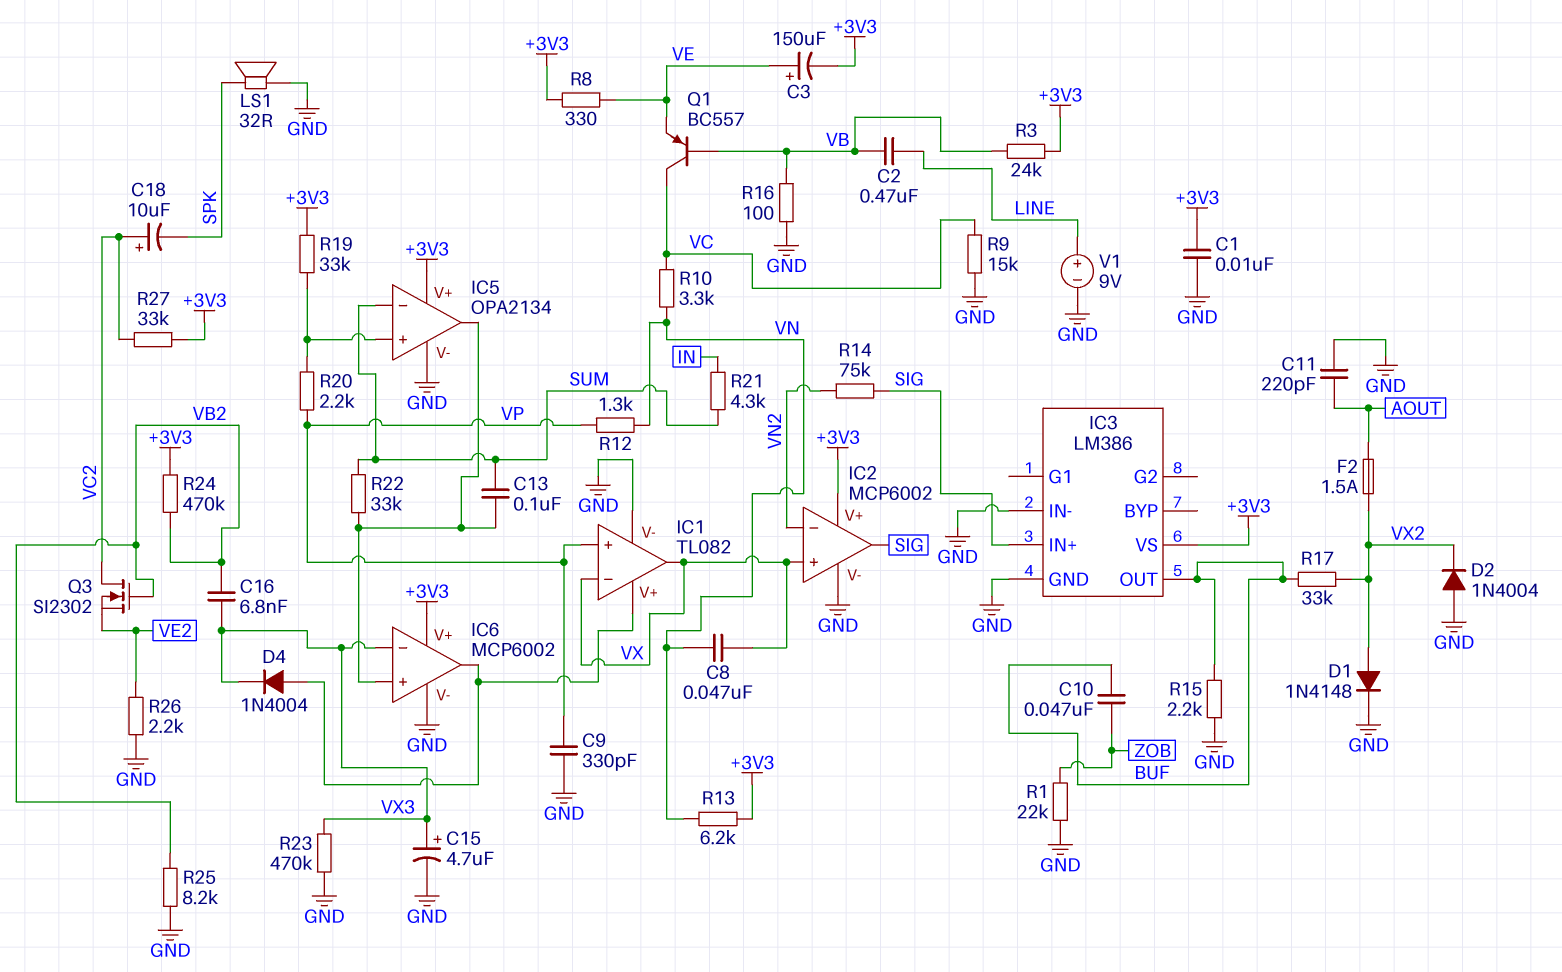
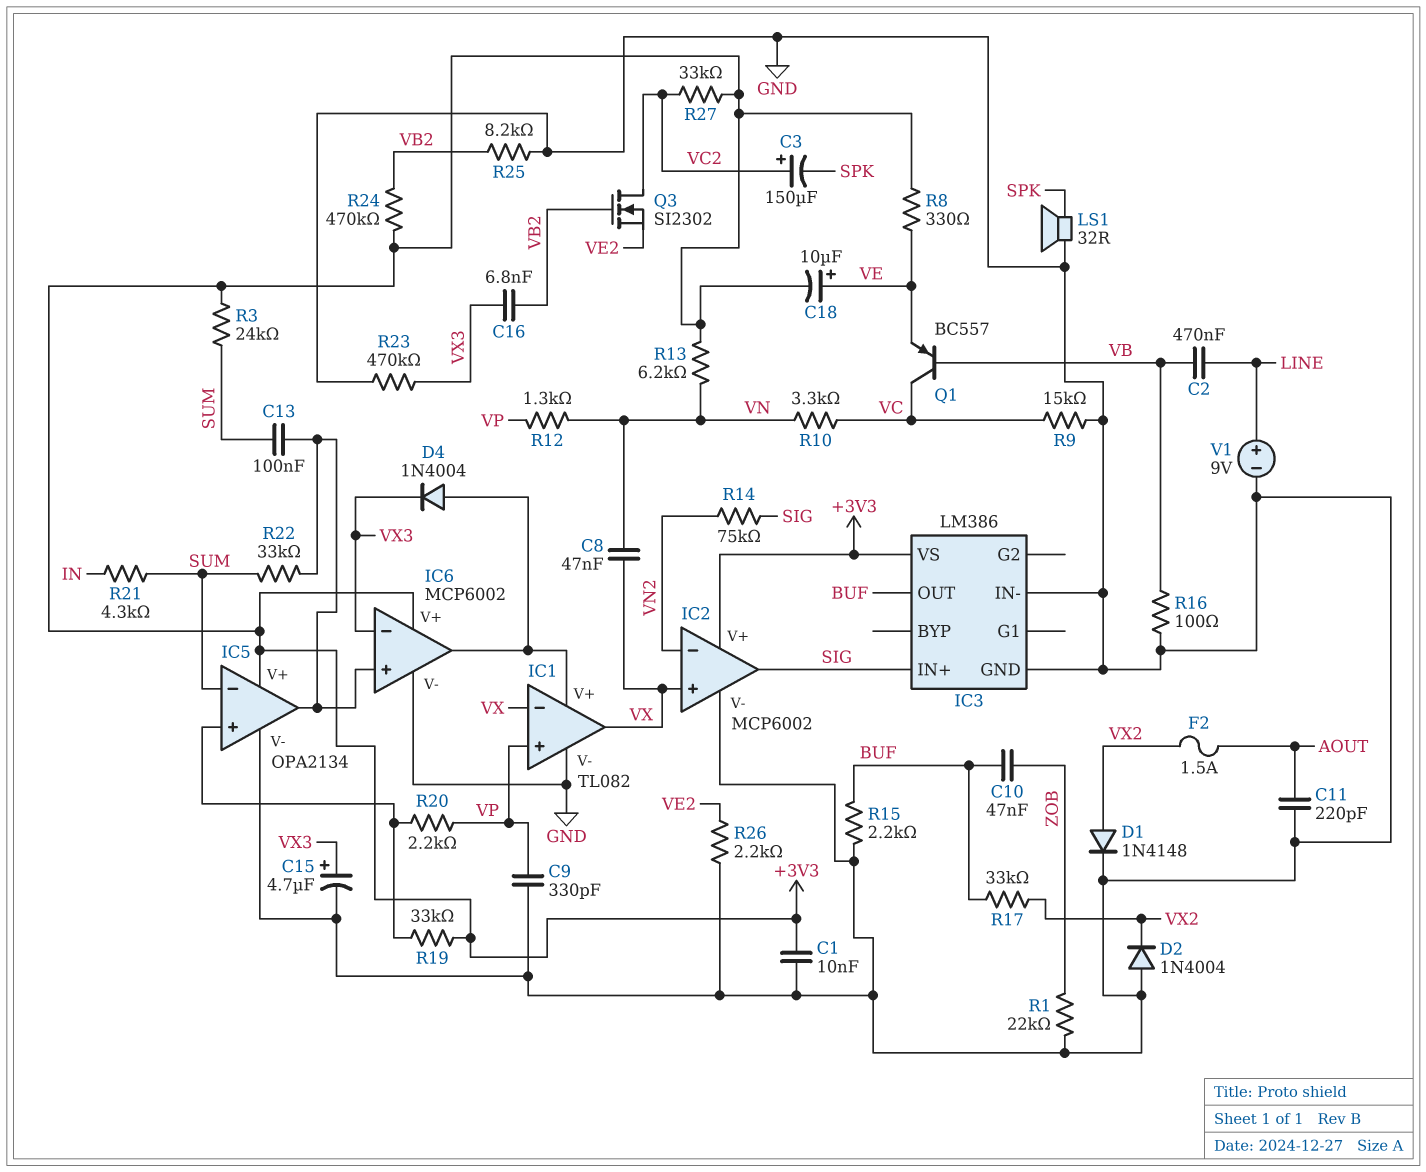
C3: 150uF (plus VE, minus +3V3) -> 150uF (plus VC2, minus SPK)
C18: 10uF (plus VC2, minus SPK) -> 10uF (plus VE, minus +3V3)
R3: 24k (+3V3, VB) -> 24k (+3V3, SUM)

